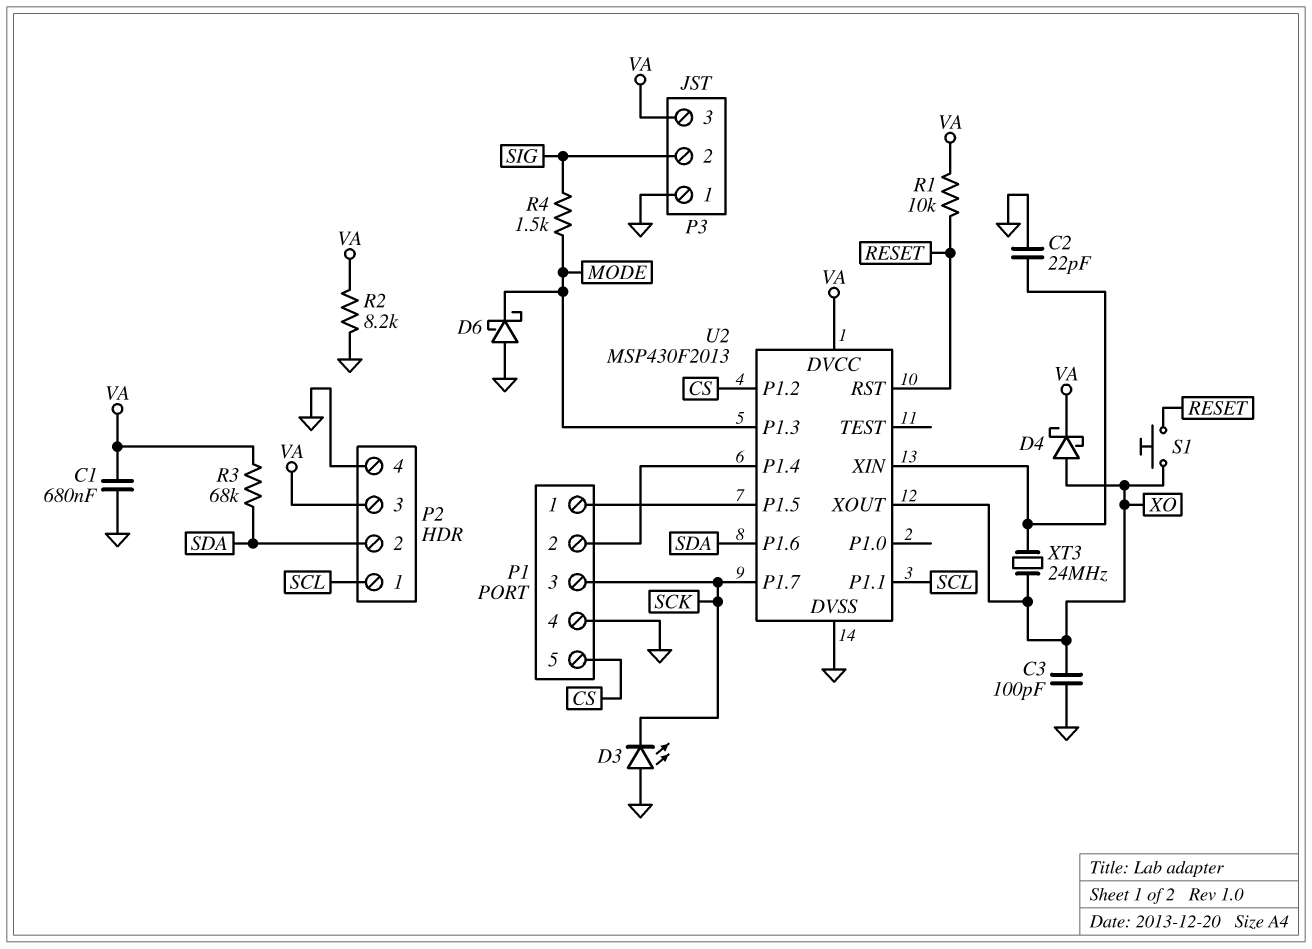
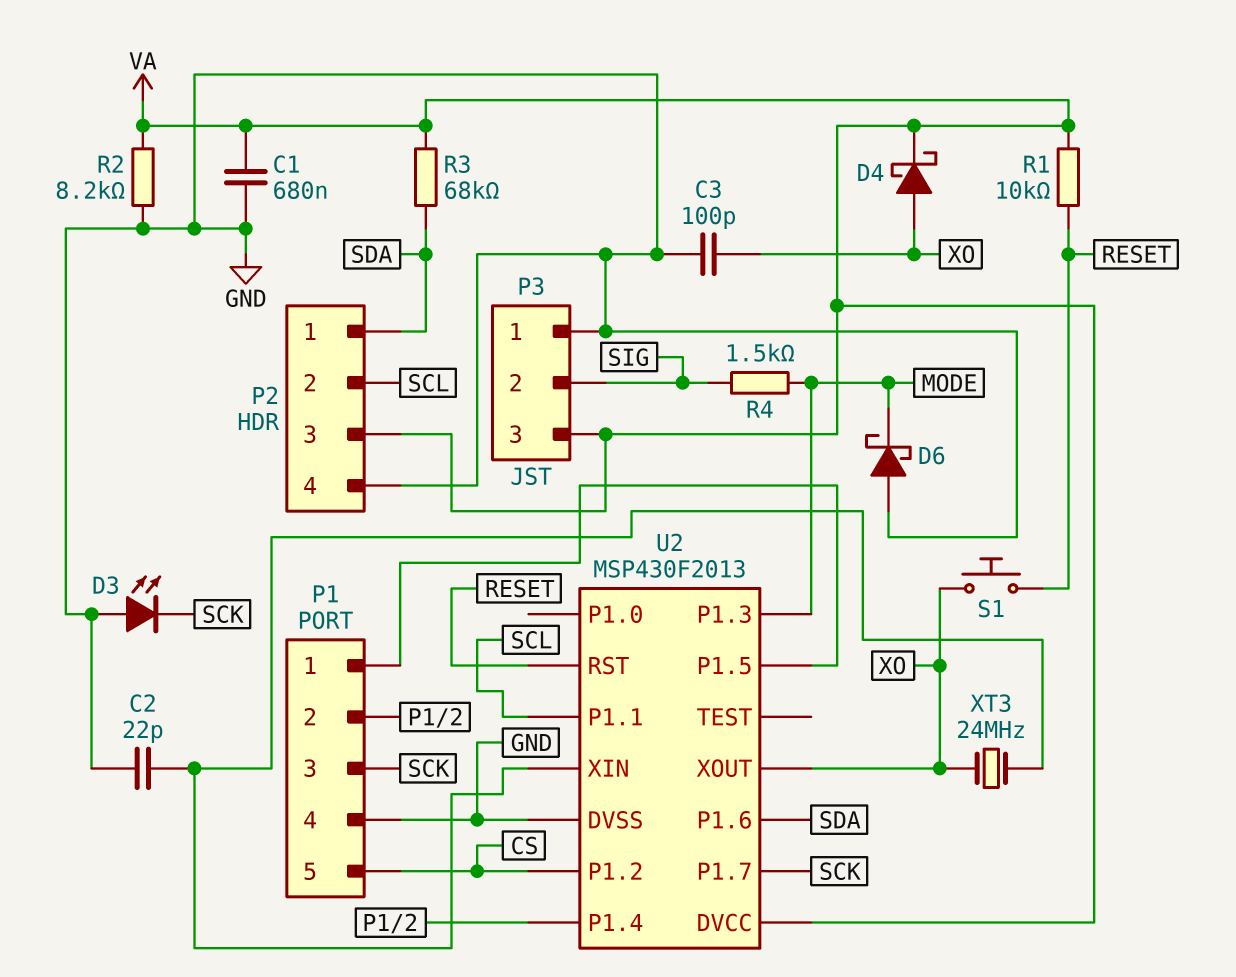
P2 pin 1: SCL -> SDA
P2 pin 2: SDA -> SCL

